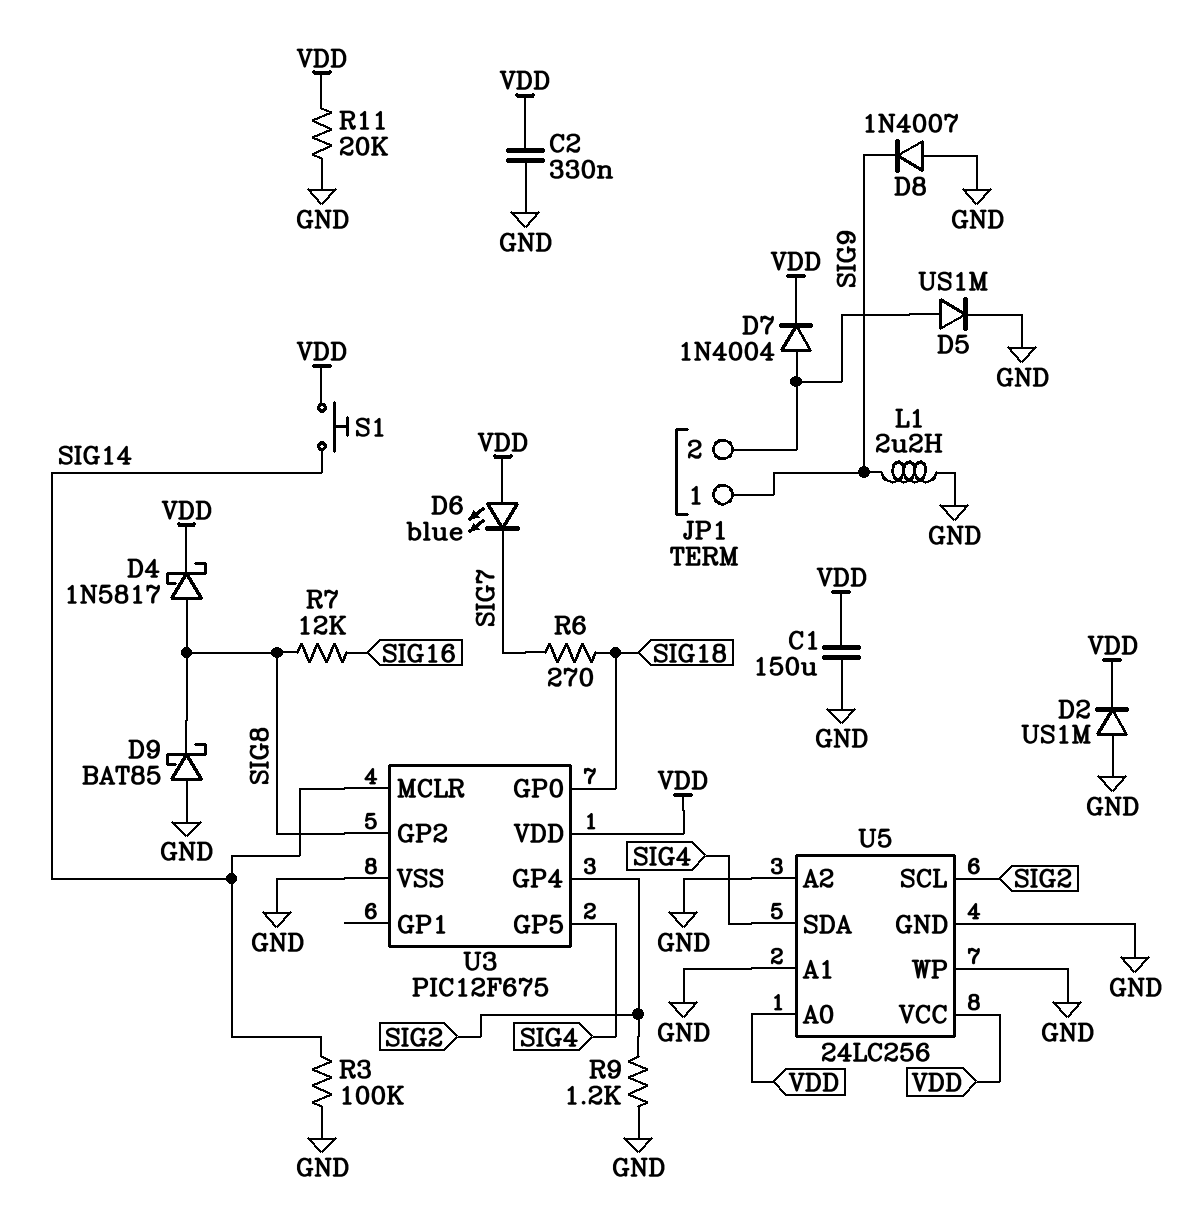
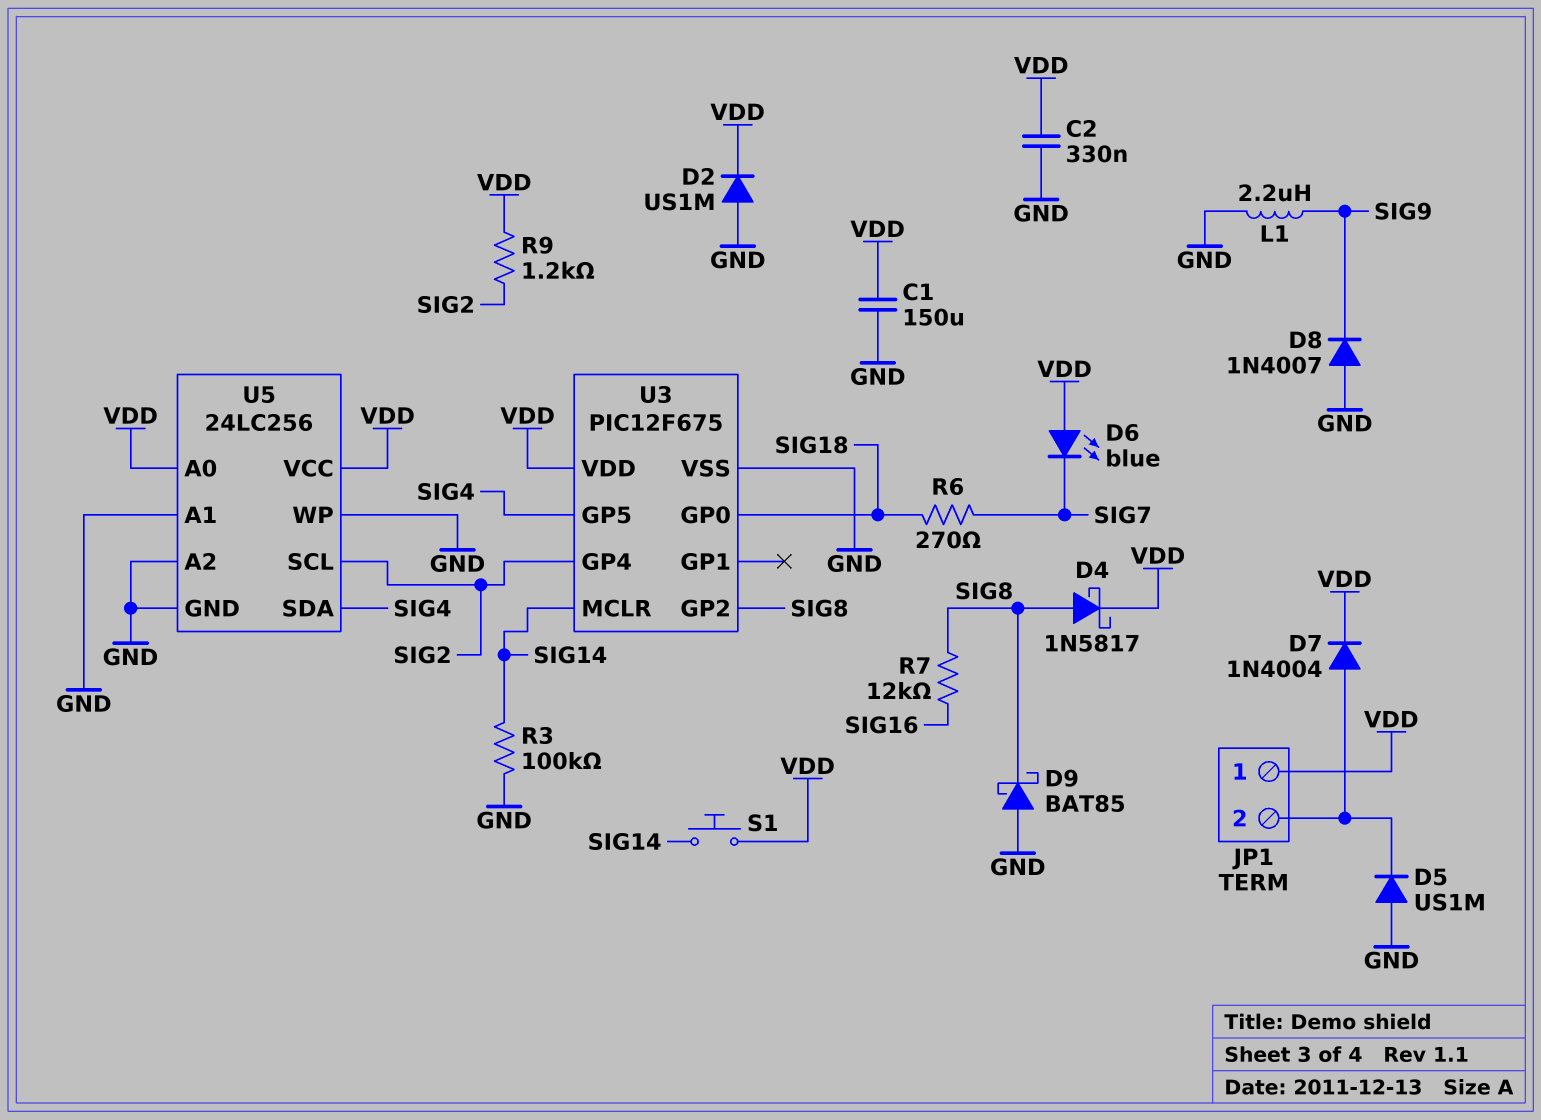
D5: diode US1M (A JP1/2, K GND) -> diode US1M (A GND, K JP1/2)
JP1 pin 1: SIG9 -> VDD
R9: 1.2k (GND, SIG2) -> 1.2k (SIG2, VDD)
R11: 20k (GND, VDD) -> none

